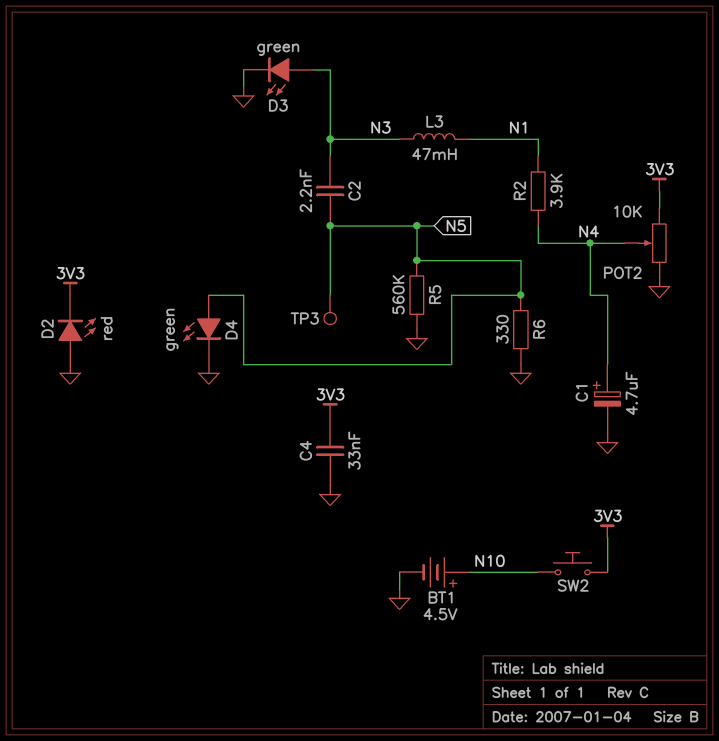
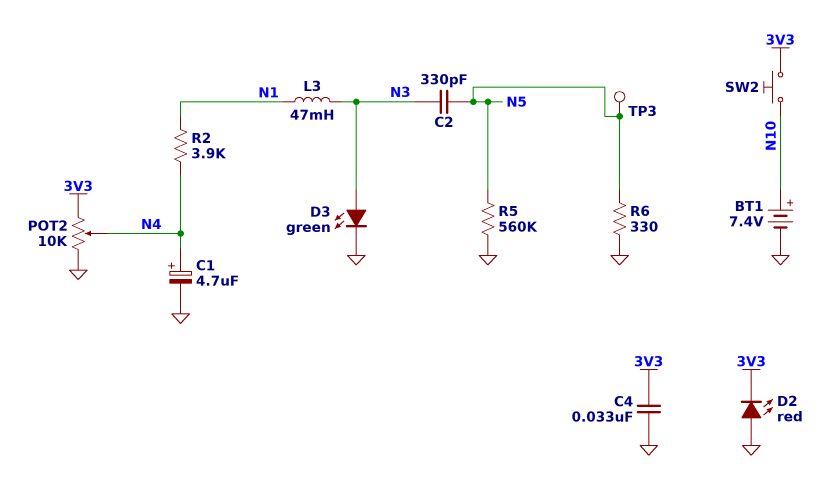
BT1: 4.5V (plus N10, minus GND) -> 7.4V (plus N10, minus GND)
C2: 2.2nF (N3, N5) -> 330pF (N3, N5)
D4: LED green (A N5, K GND) -> none

